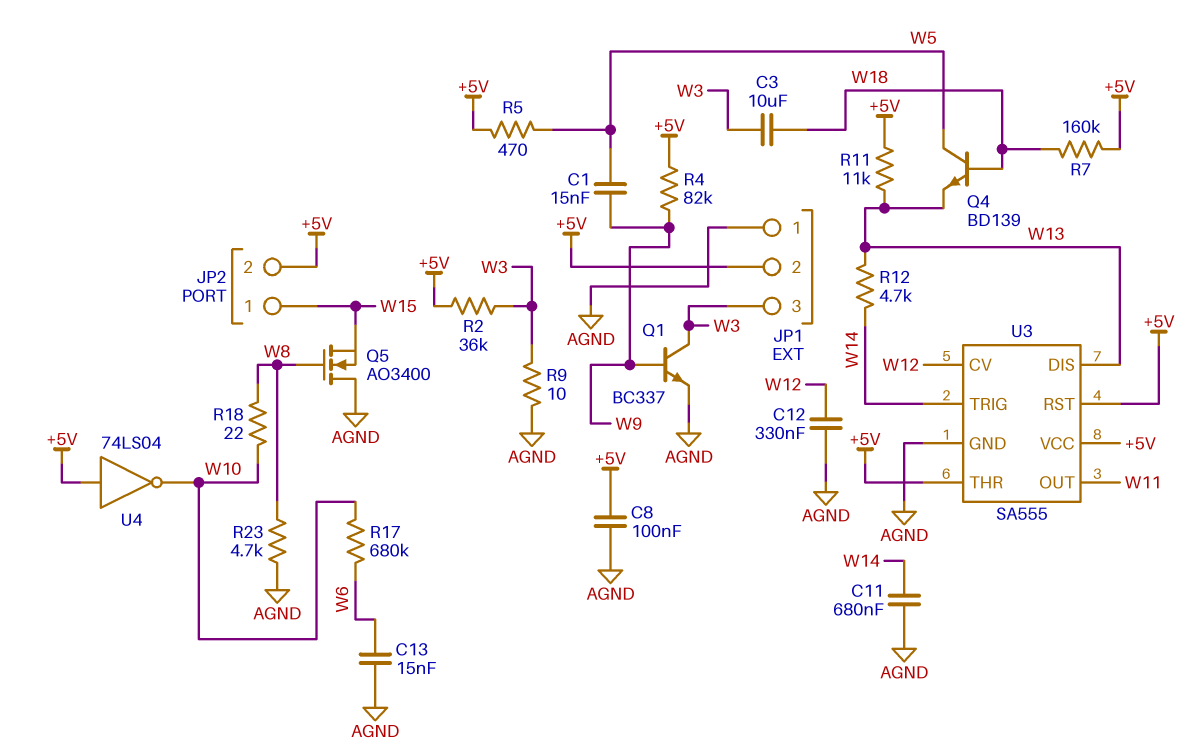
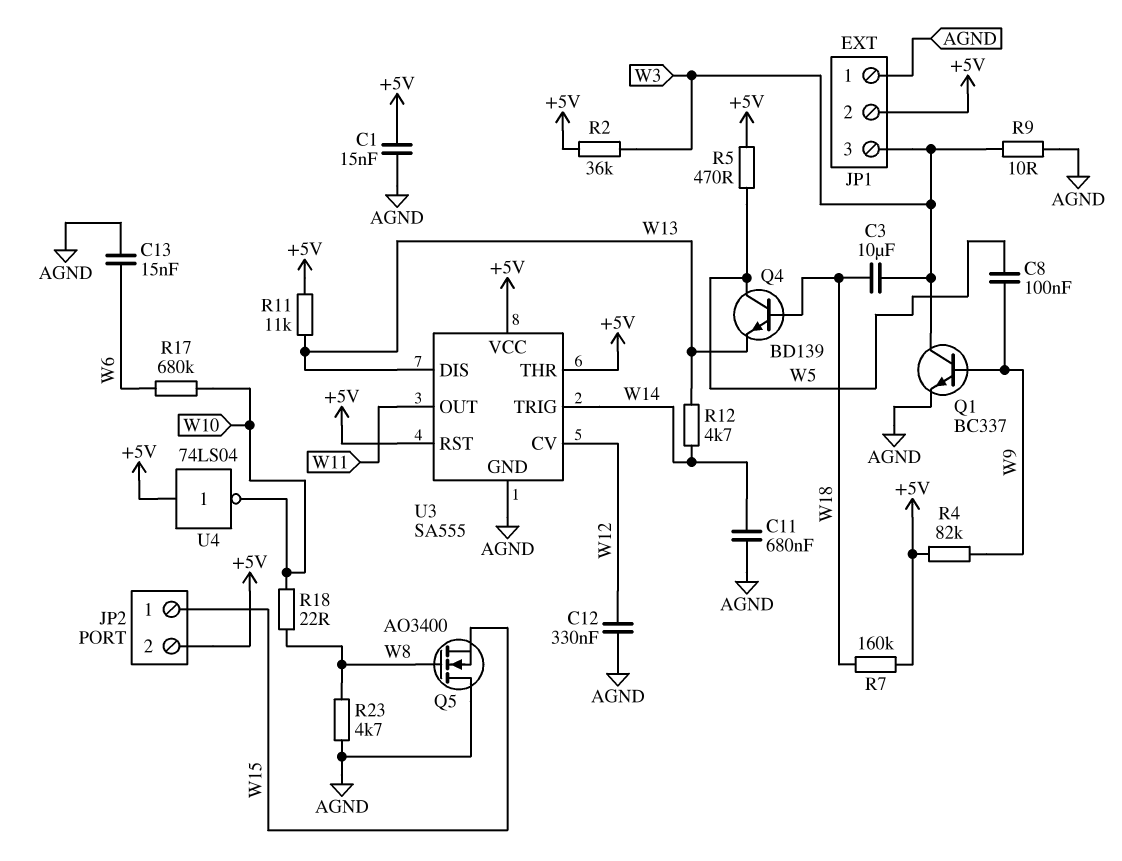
C1: 15nF (W5, W9) -> 15nF (+5V, AGND)
C8: 100nF (+5V, AGND) -> 100nF (W5, W9)

